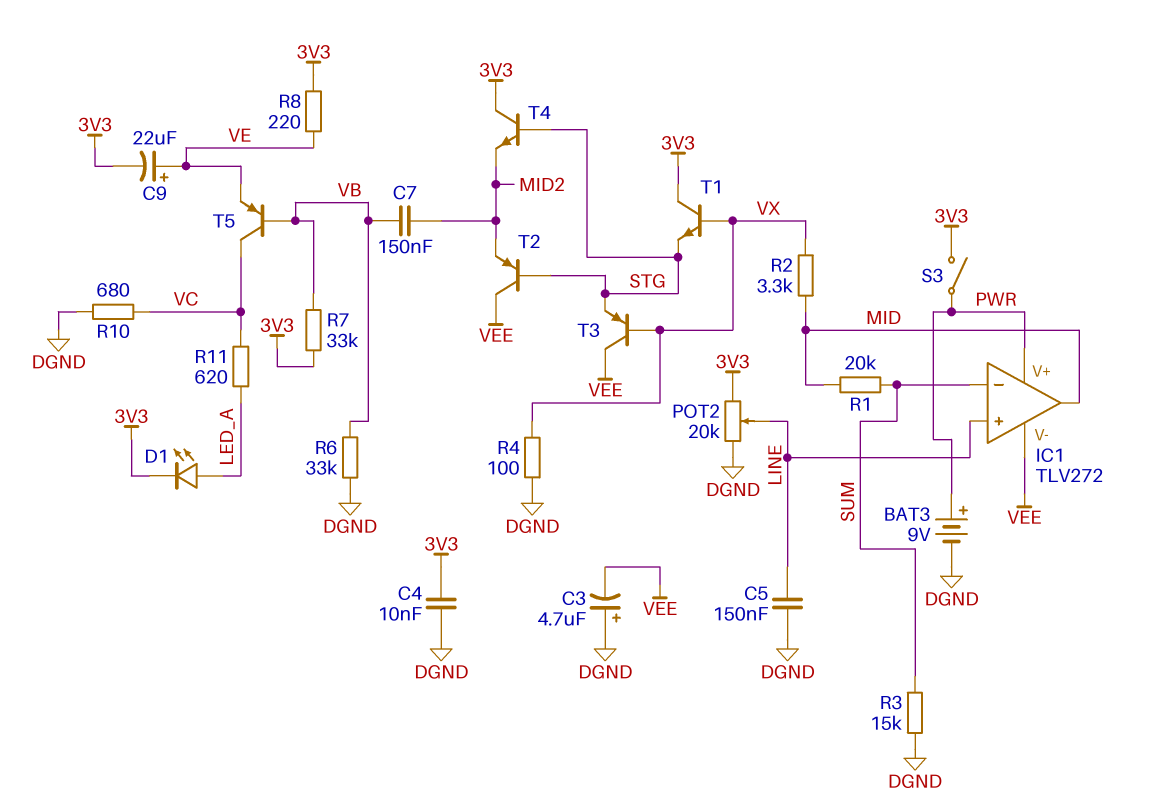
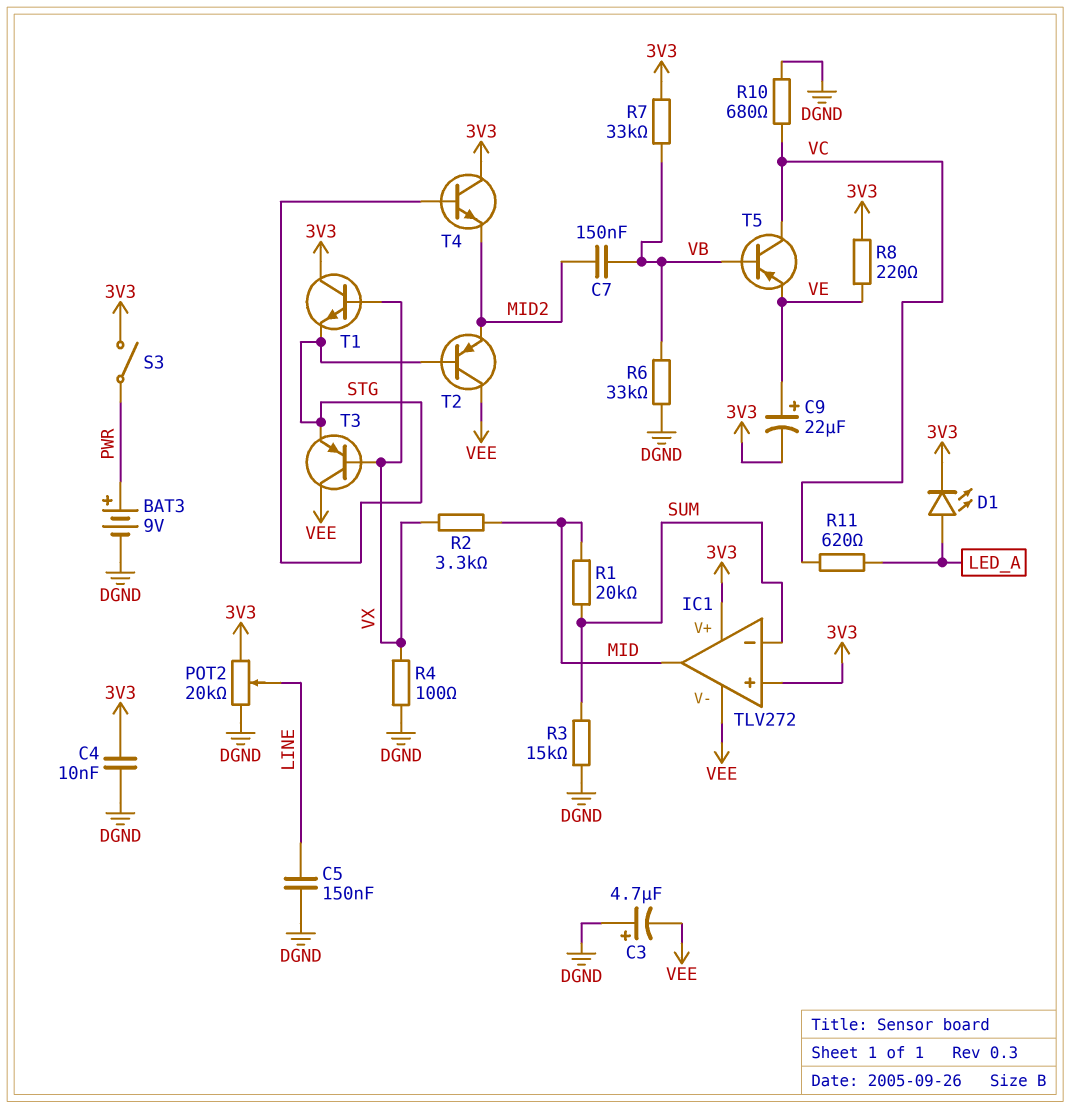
IC1 pin V+: PWR -> 3V3
IC1 pin in+: LINE -> 3V3

